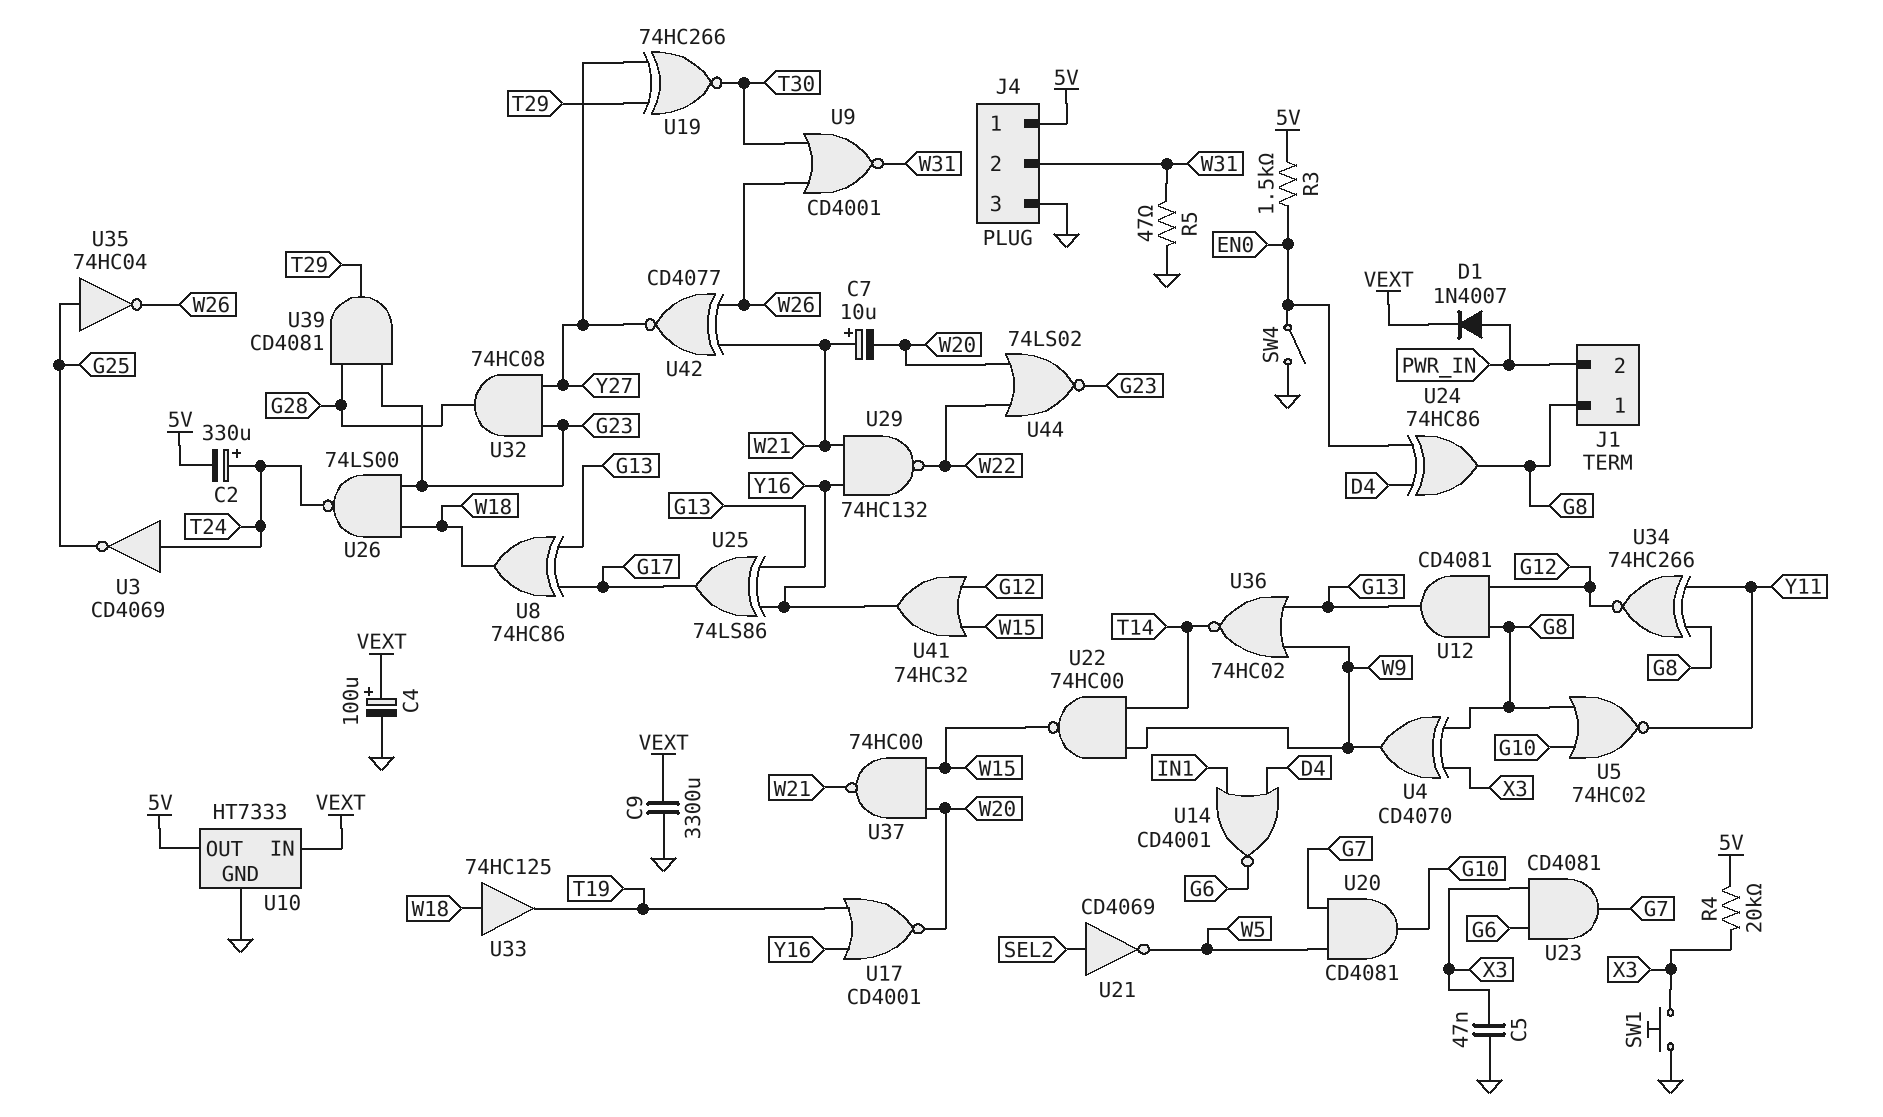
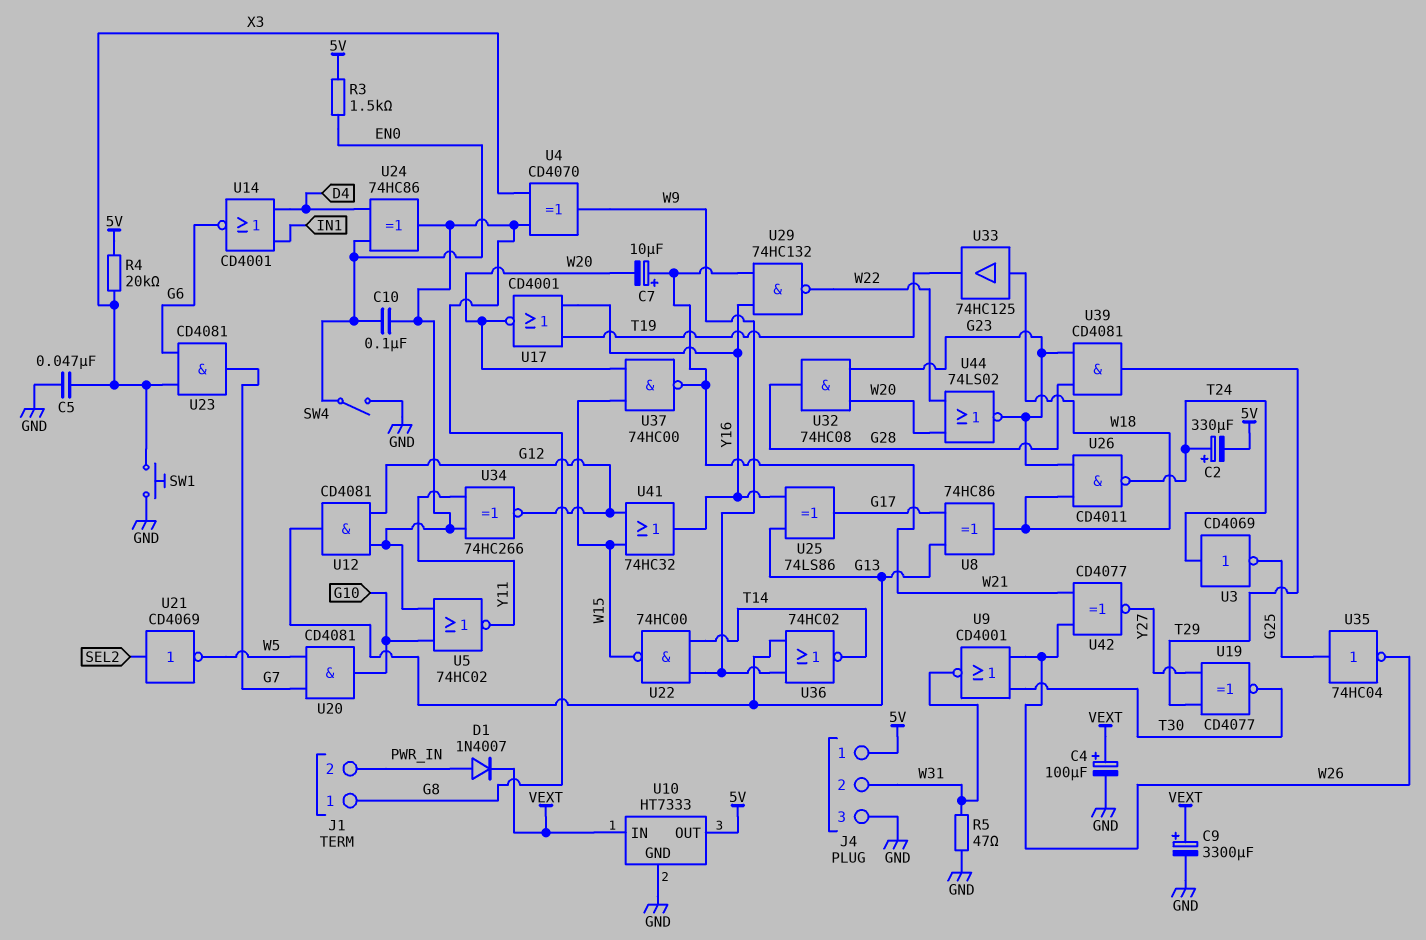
C9: 3300uF (GND, VEXT) -> 3300uF (plus VEXT, minus GND)
C10: none -> 100nF (EN0, G8)
U19: XNOR 74HC266 (in T29, in Y27, out T30) -> XNOR CD4077 (in T29, in Y27, out T30)
U26: NAND 74LS00 (in G23, in W18, out T24) -> NAND CD4011 (in G23, in W18, out T24)
U32: AND 74HC08 (in G23, in Y27, out G28) -> AND 74HC08 (in G23, in W20, out G28)

